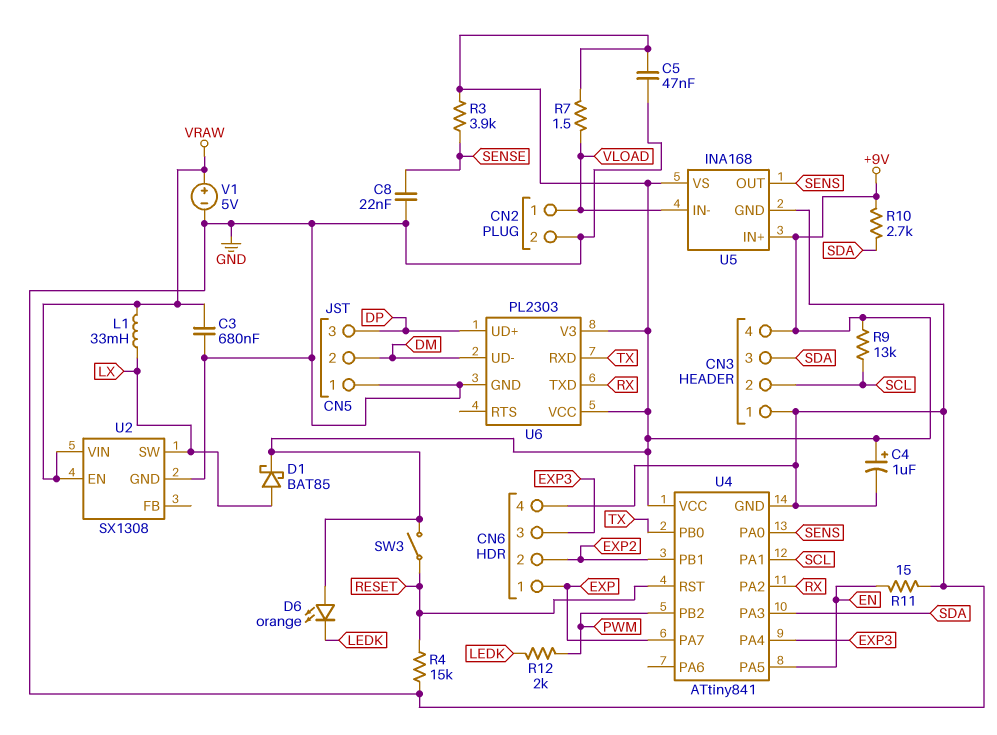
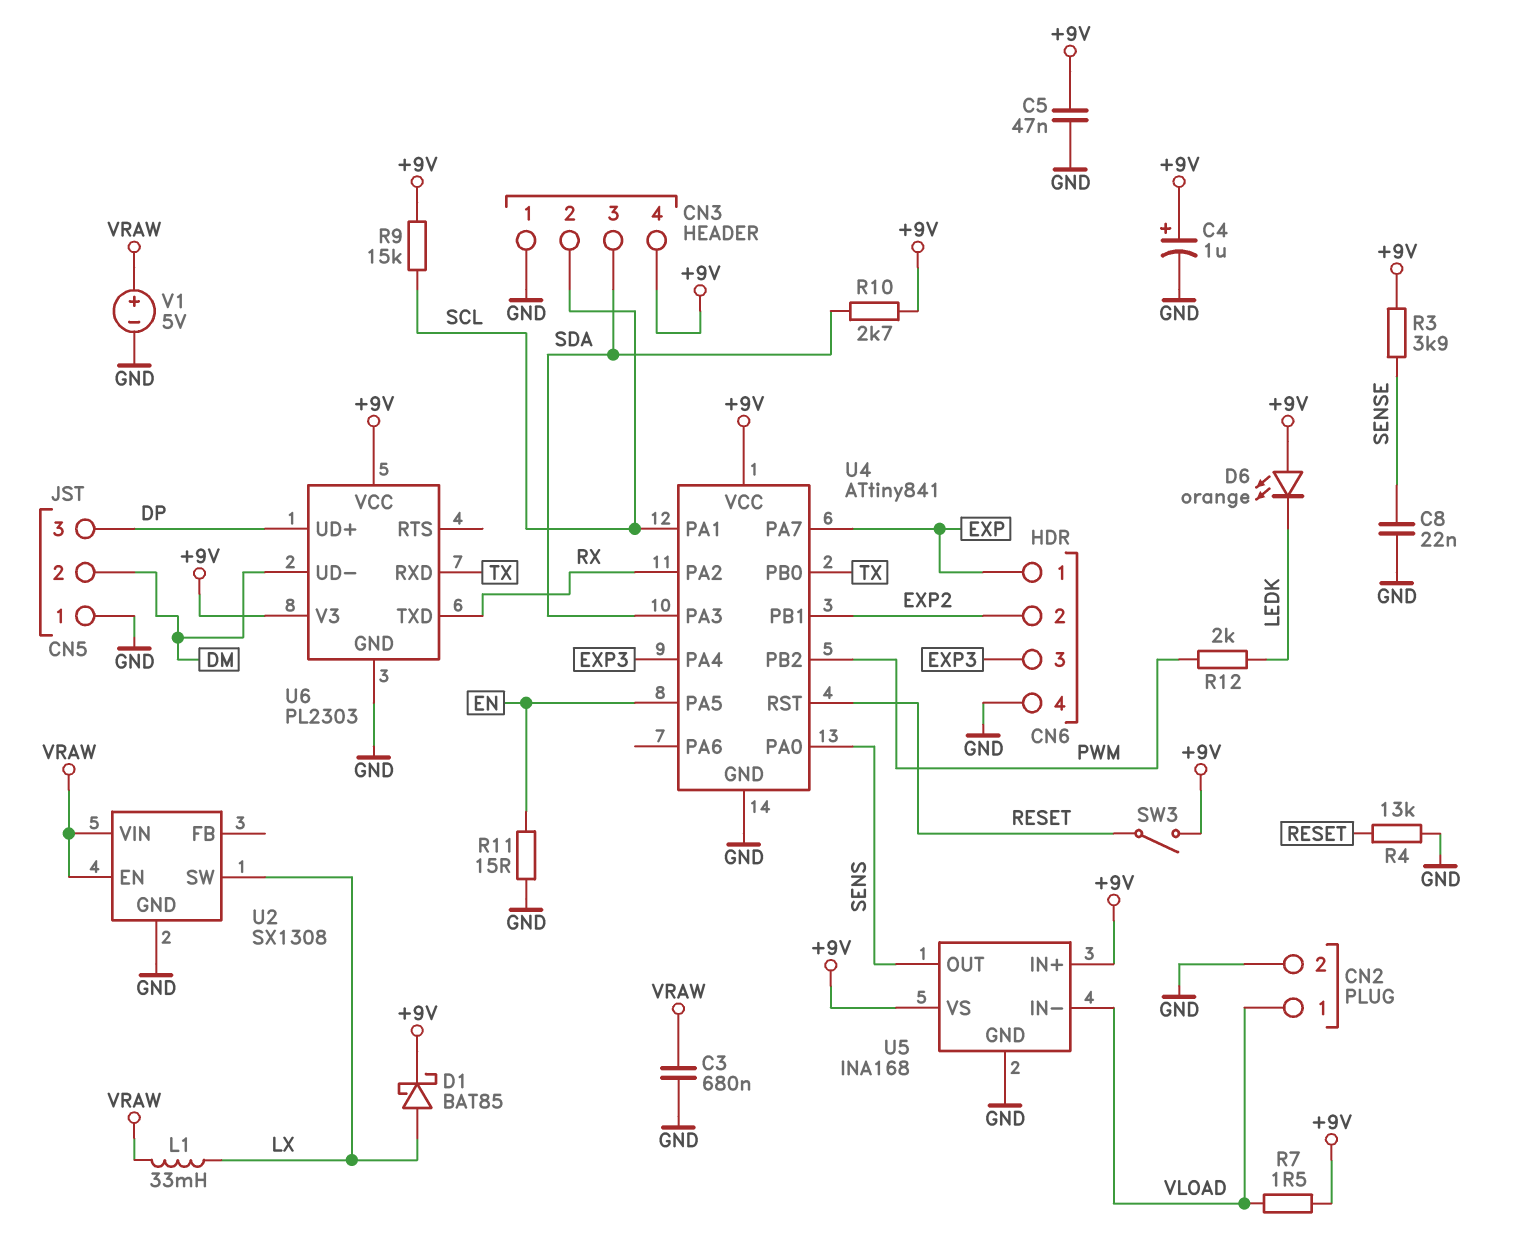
R4: 15k (GND, RESET) -> 13k (GND, RESET)
R9: 13k (+9V, SCL) -> 15k (+9V, SCL)

